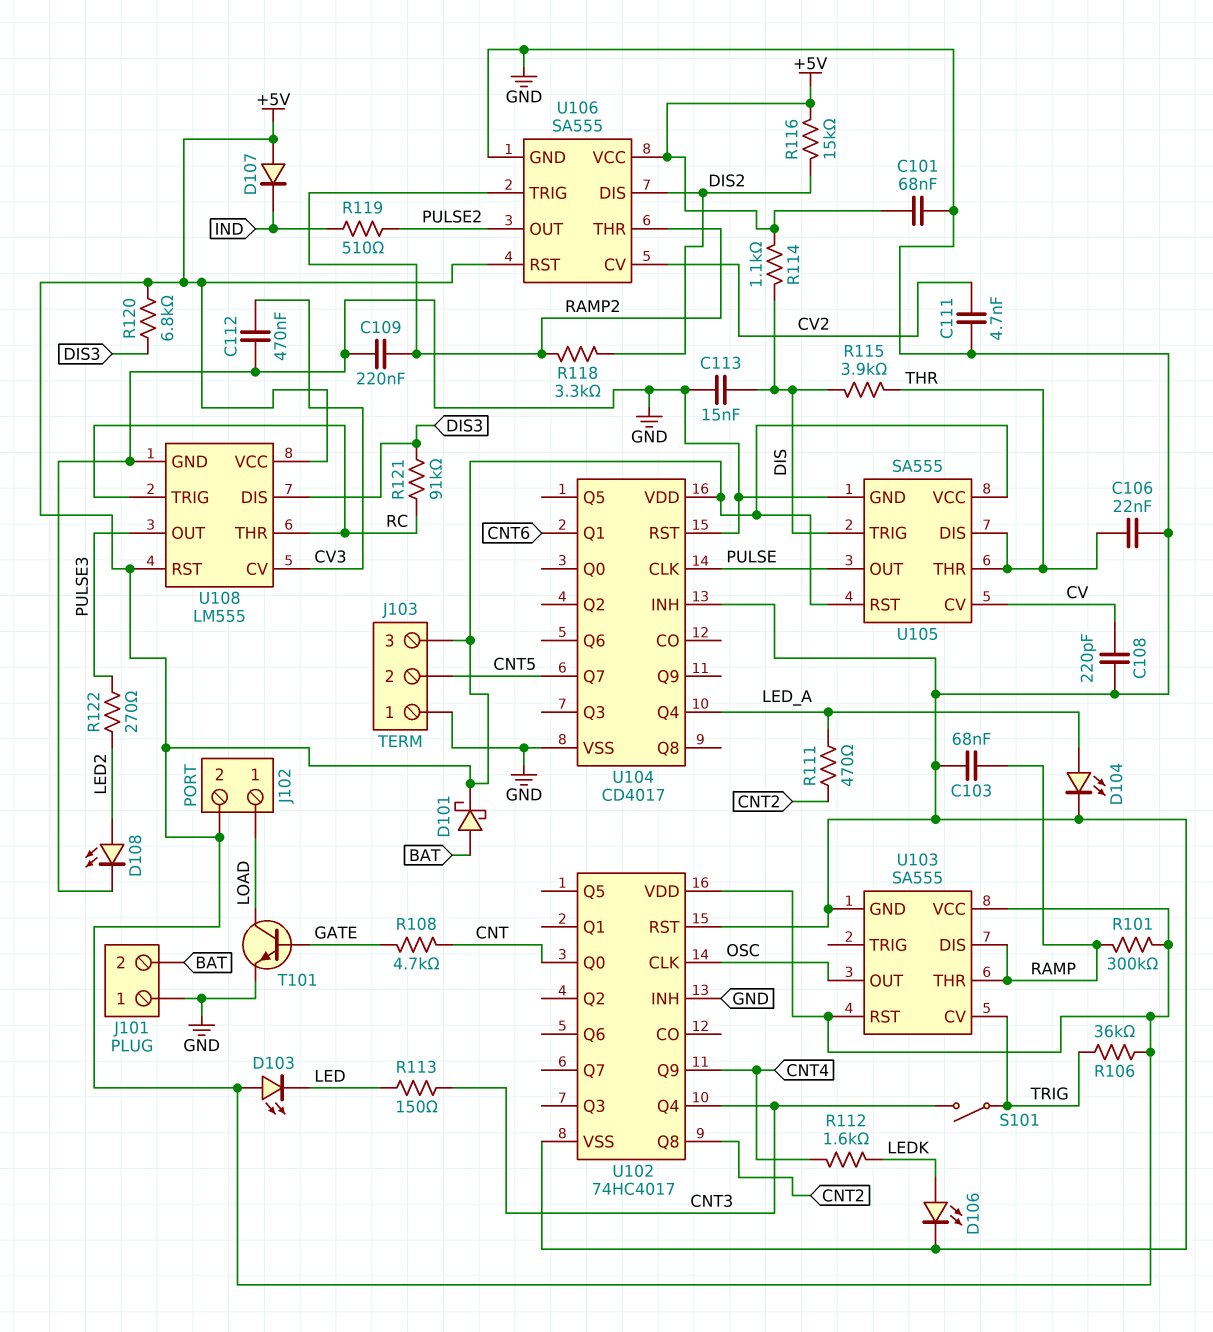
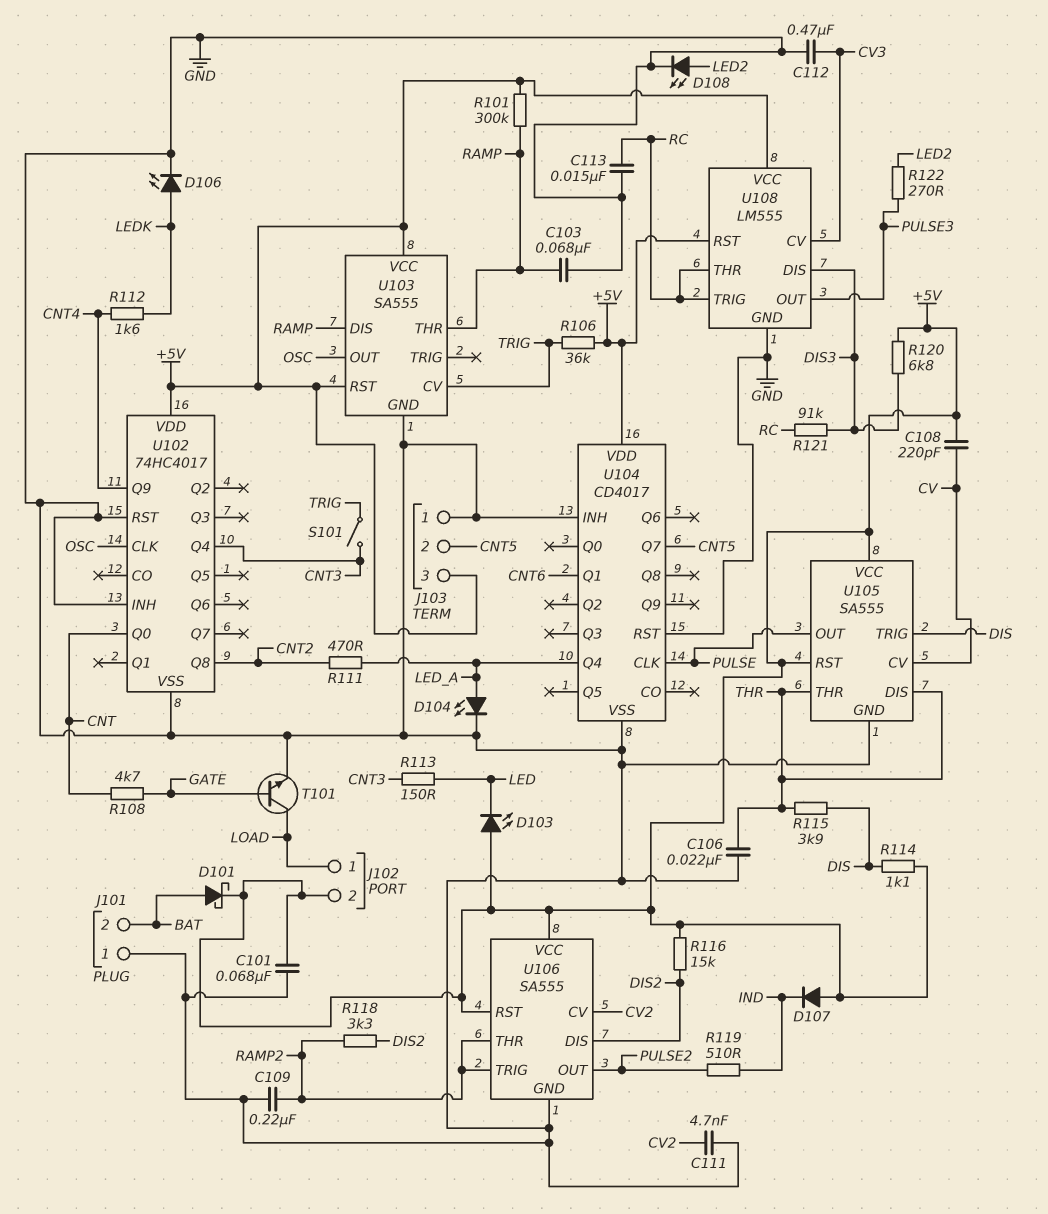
C108: 220pF (CV, GND) -> 220pF (+5V, CV)
C113: 15nF (DIS, GND) -> 15nF (GND, RC)

